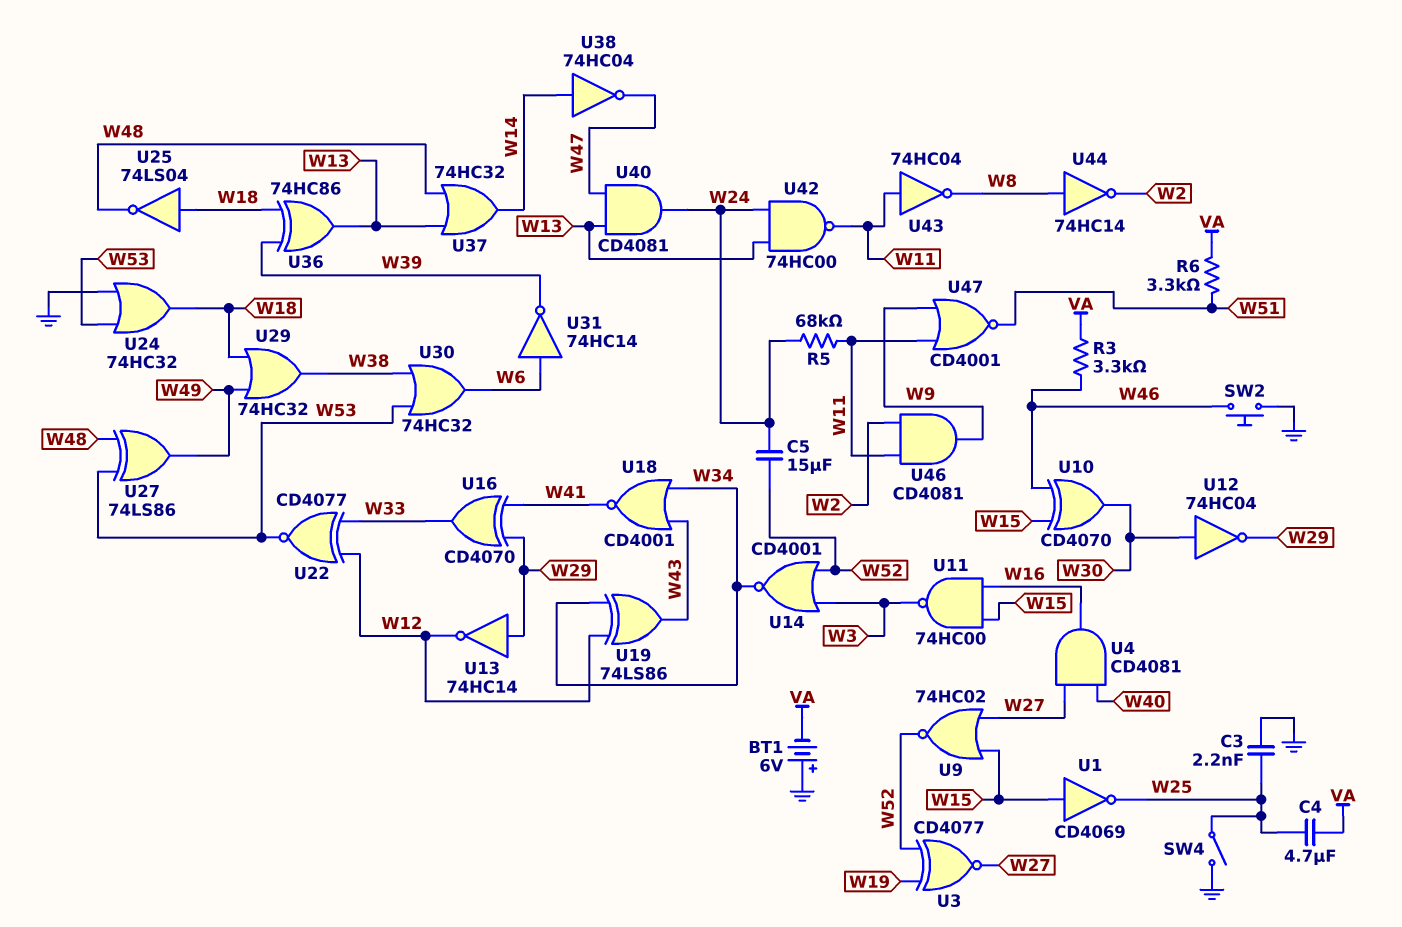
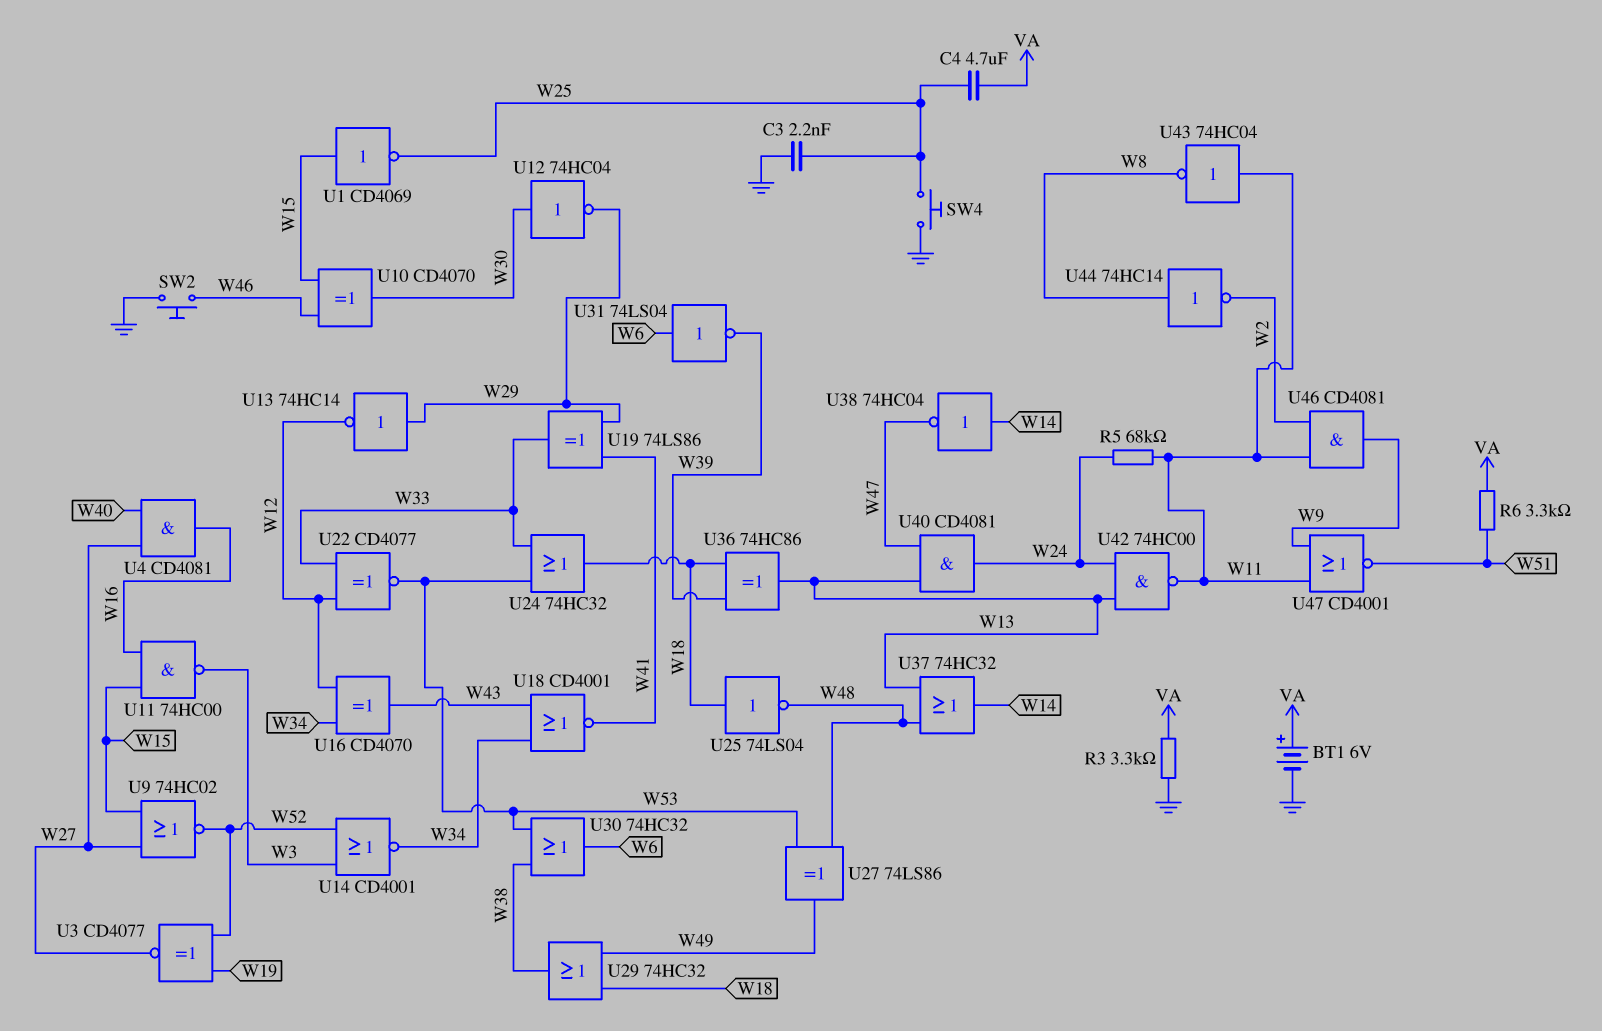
BT1: 6V (plus GND, minus VA) -> 6V (plus VA, minus GND)
C5: 15uF (W24, W52) -> none
R3: 3.3k (VA, W46) -> 3.3k (GND, VA)
SW4: switch (GND, W25) -> button (GND, W25)
U16: XOR CD4070 (in W29, in W41, out W33) -> XOR CD4070 (in W12, in W34, out W43)
U19: XOR 74LS86 (in W12, in W34, out W43) -> XOR 74LS86 (in W29, in W41, out W33)
U24: OR 74HC32 (in GND, in W53, out W18) -> OR 74HC32 (in W33, in W53, out W18)
U31: NOT 74HC14 (in W6, out W39) -> NOT 74LS04 (in W6, out W39)

